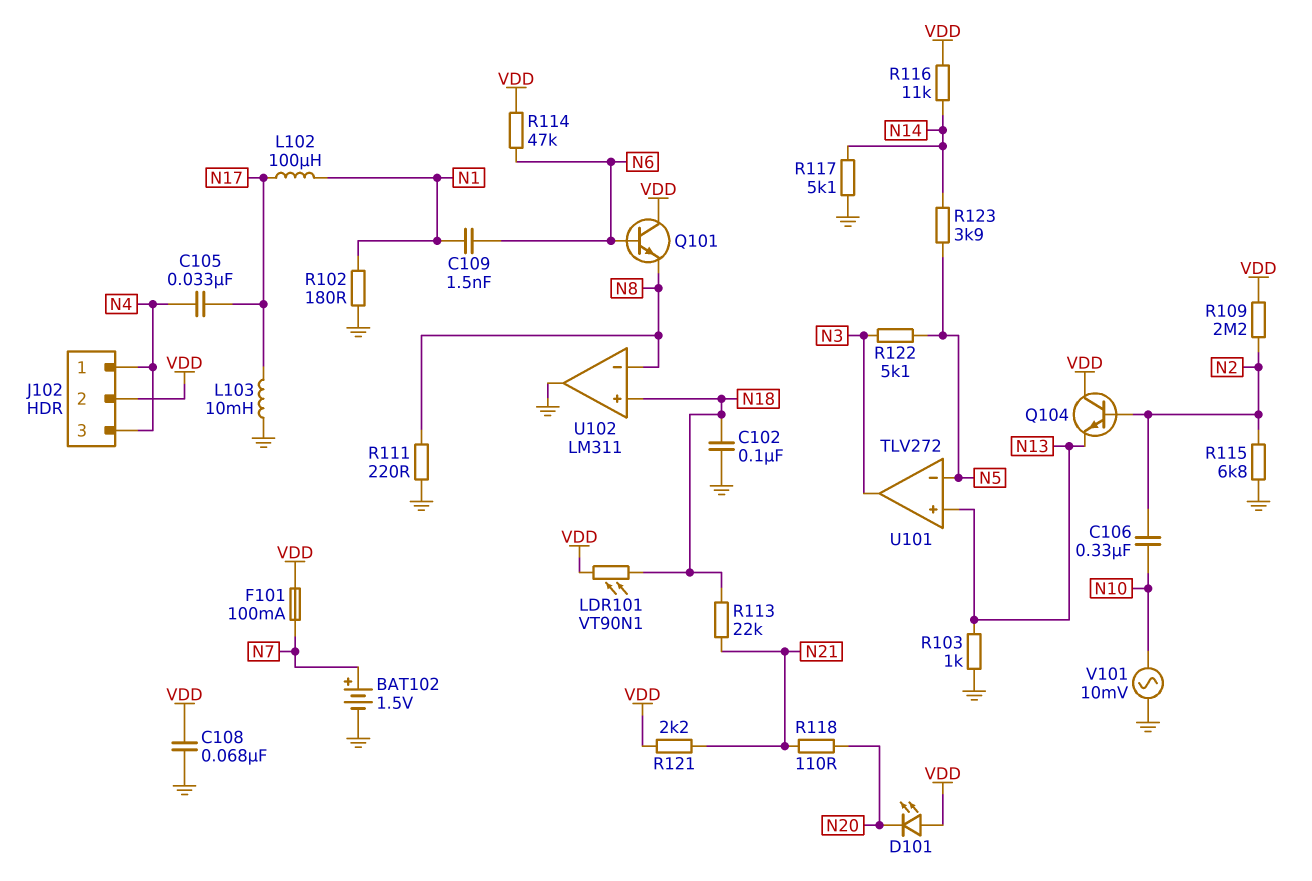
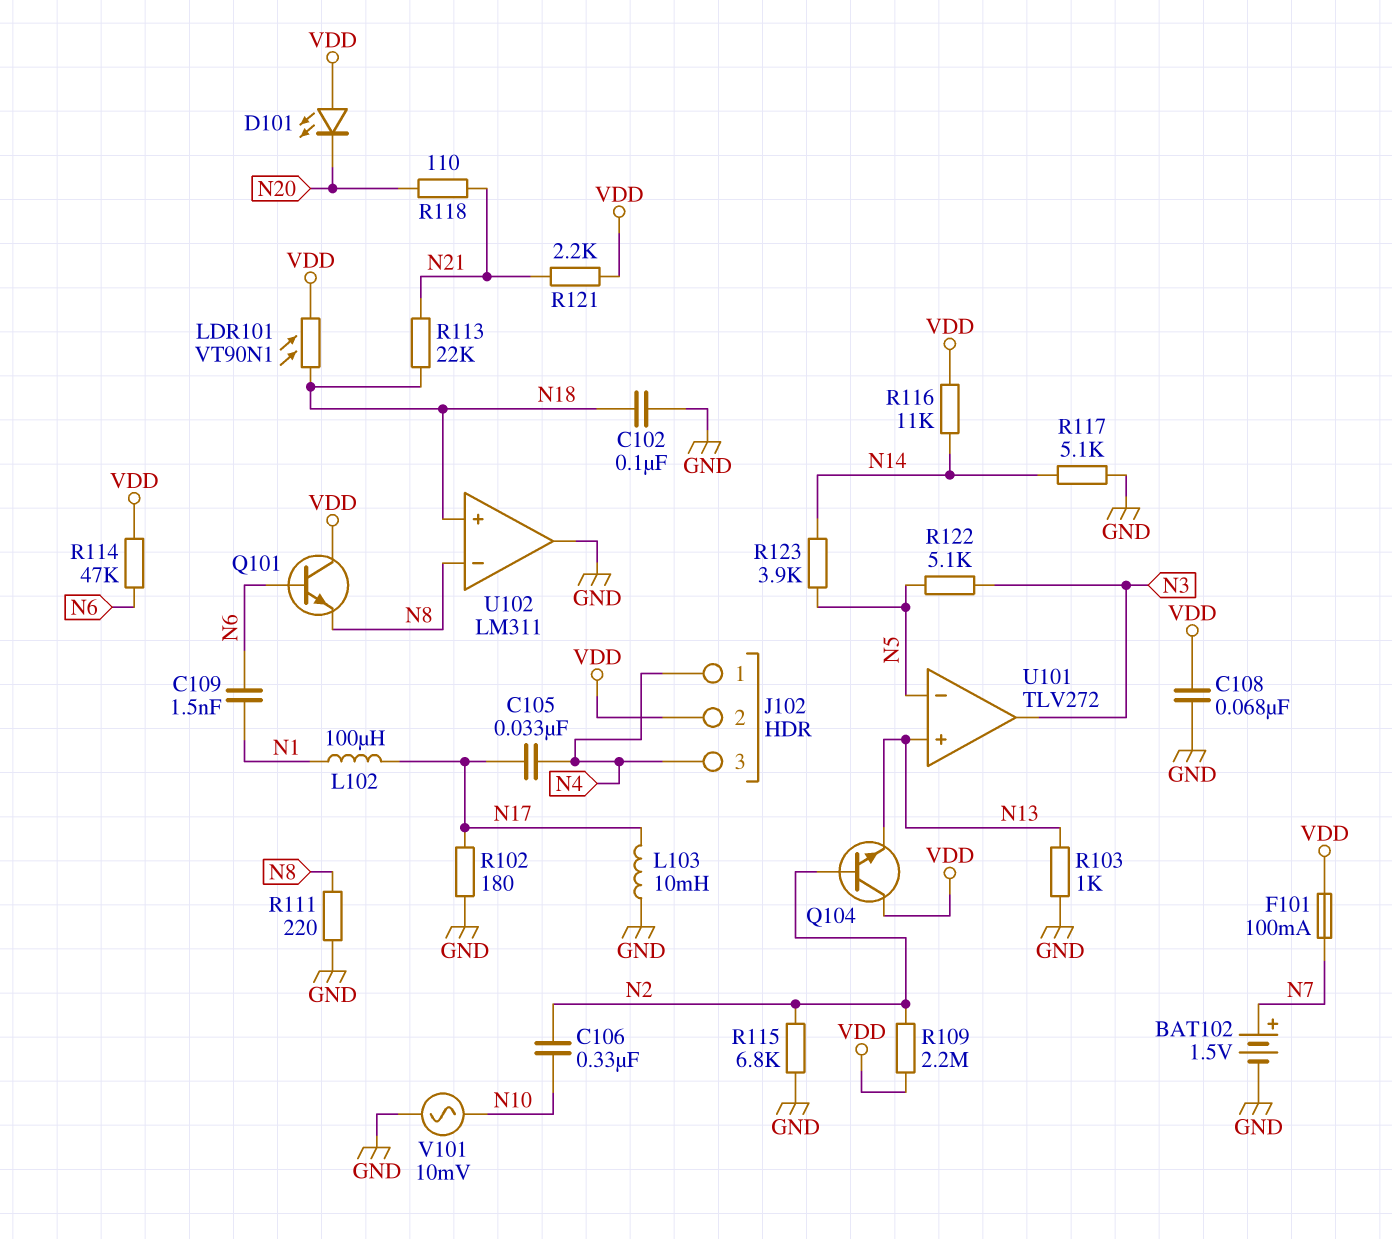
R102: 180 (GND, N1) -> 180 (GND, N17)

